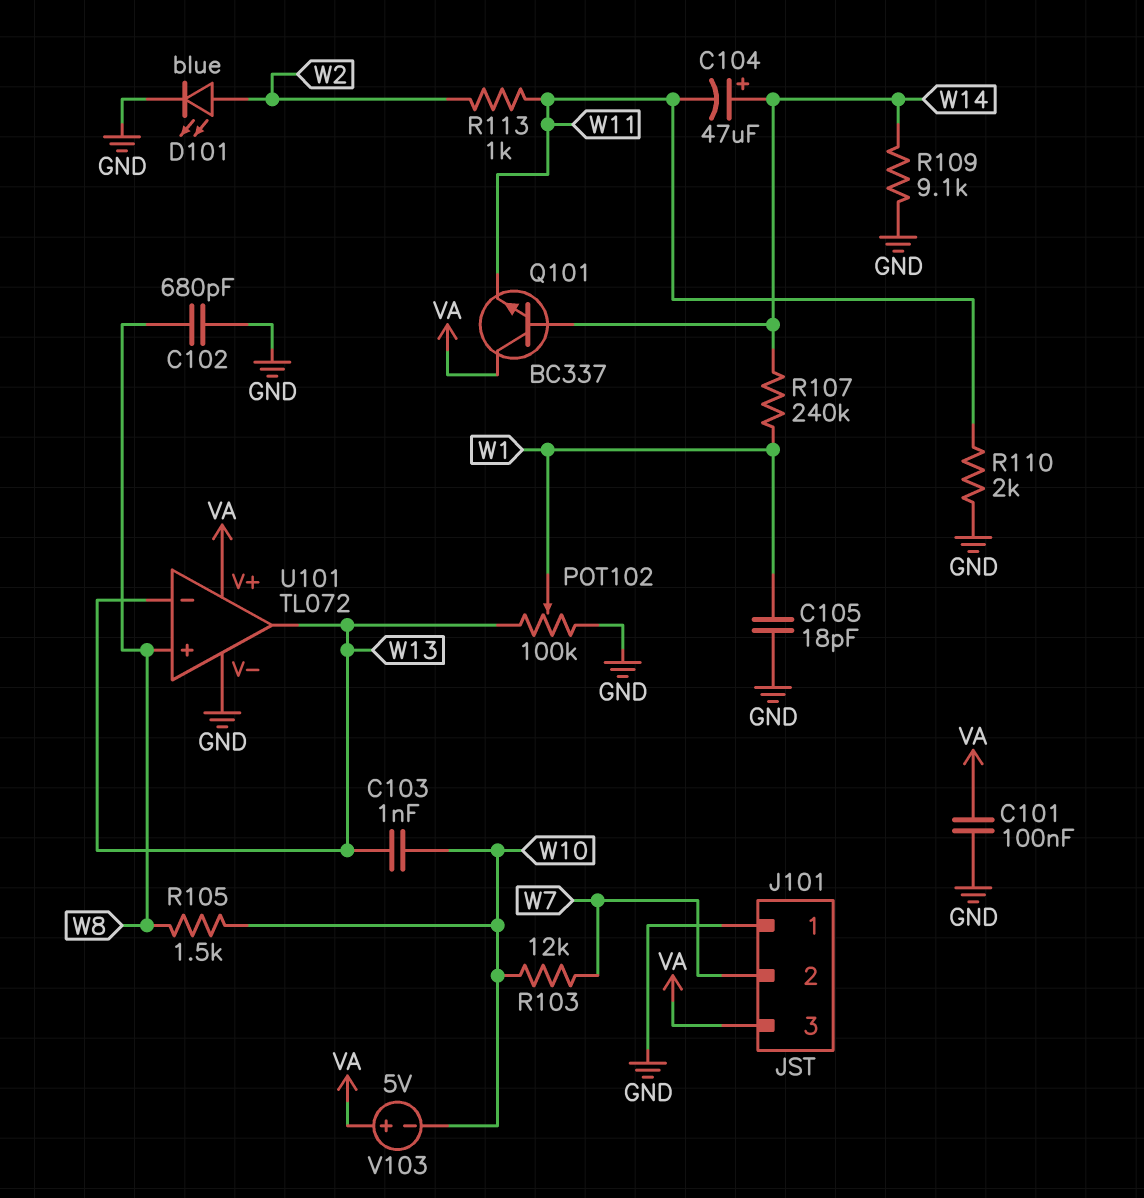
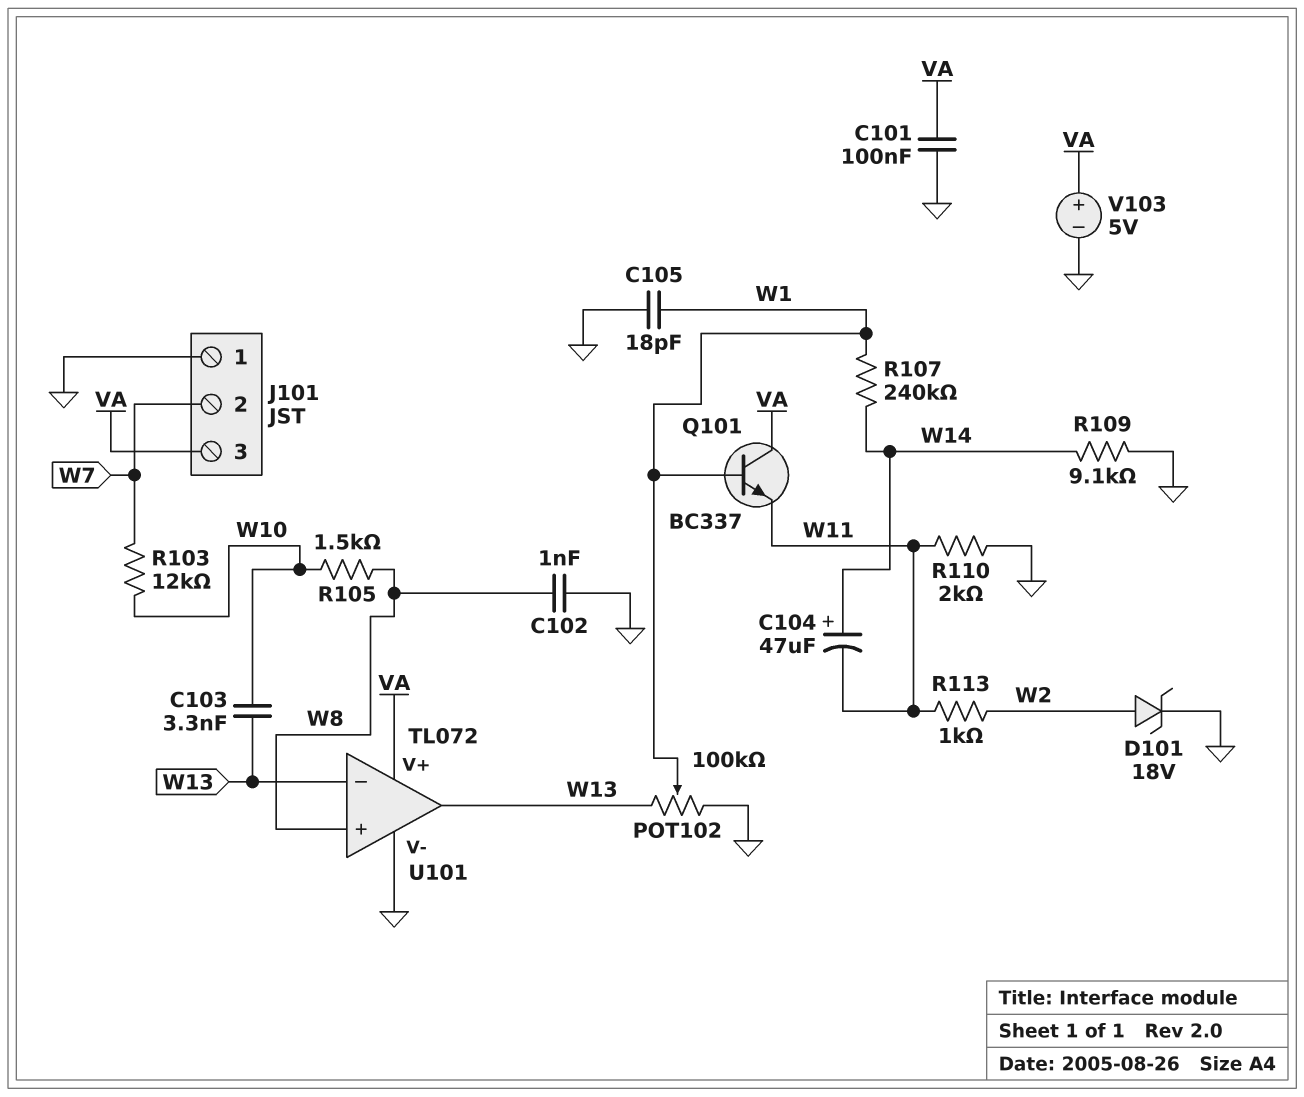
C102: 680pF (GND, W8) -> 1nF (GND, W8)
C103: 1nF (W10, W13) -> 3.3nF (W10, W13)
D101: LED blue (A W2, K GND) -> zener 18V (A W2, K GND)
Q101: NPN BC337 (B W14, C VA, E W11) -> NPN BC337 (B W1, C VA, E W11)
V103: 5V (plus VA, minus W10) -> 5V (plus VA, minus GND)

